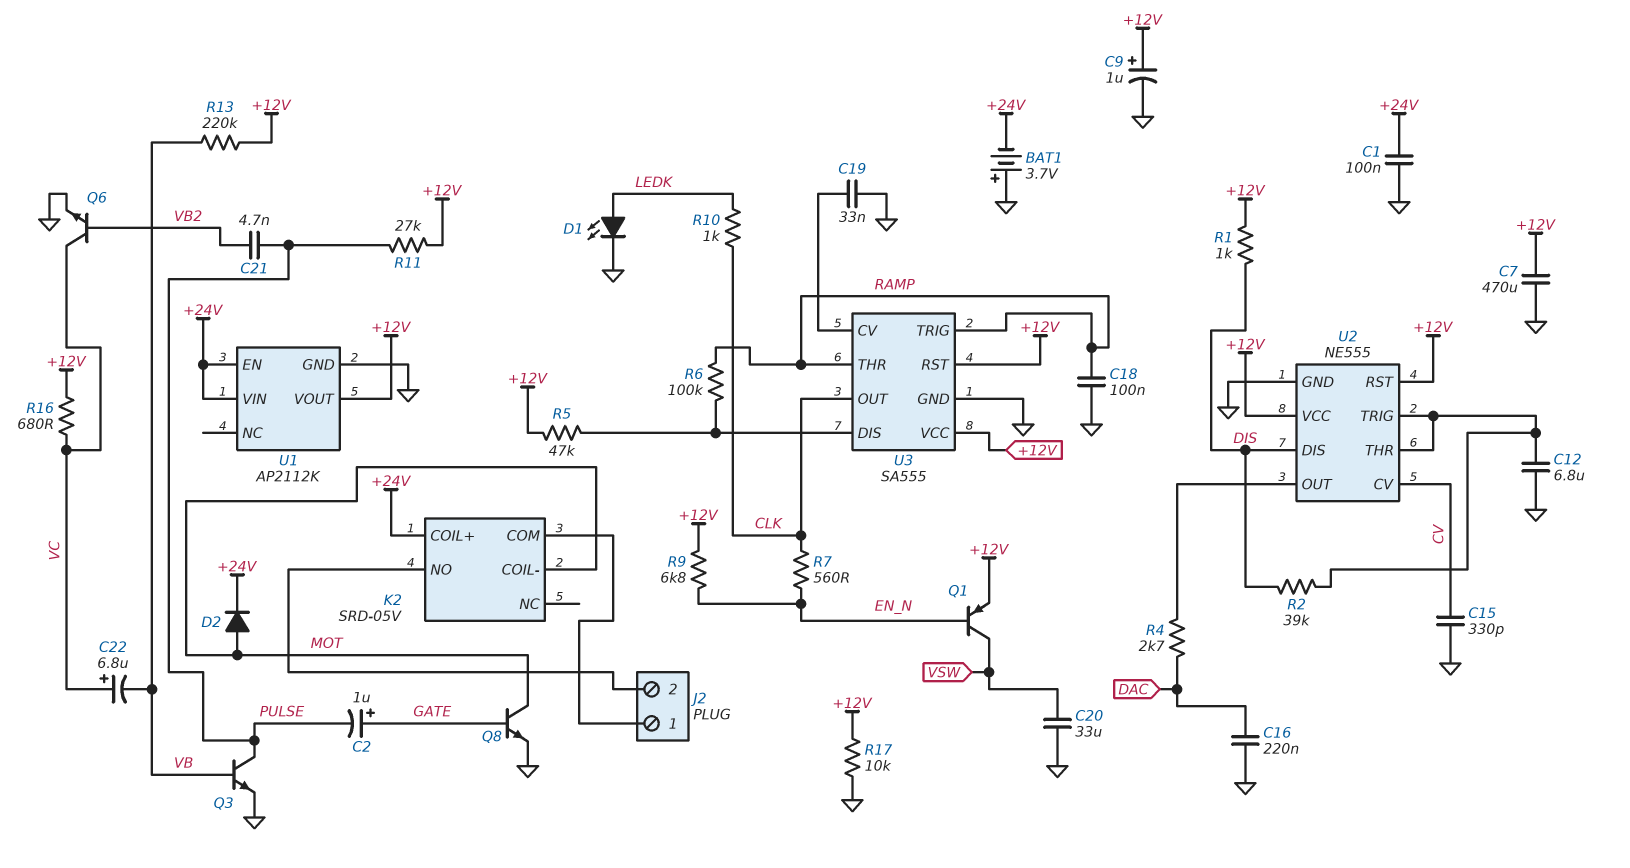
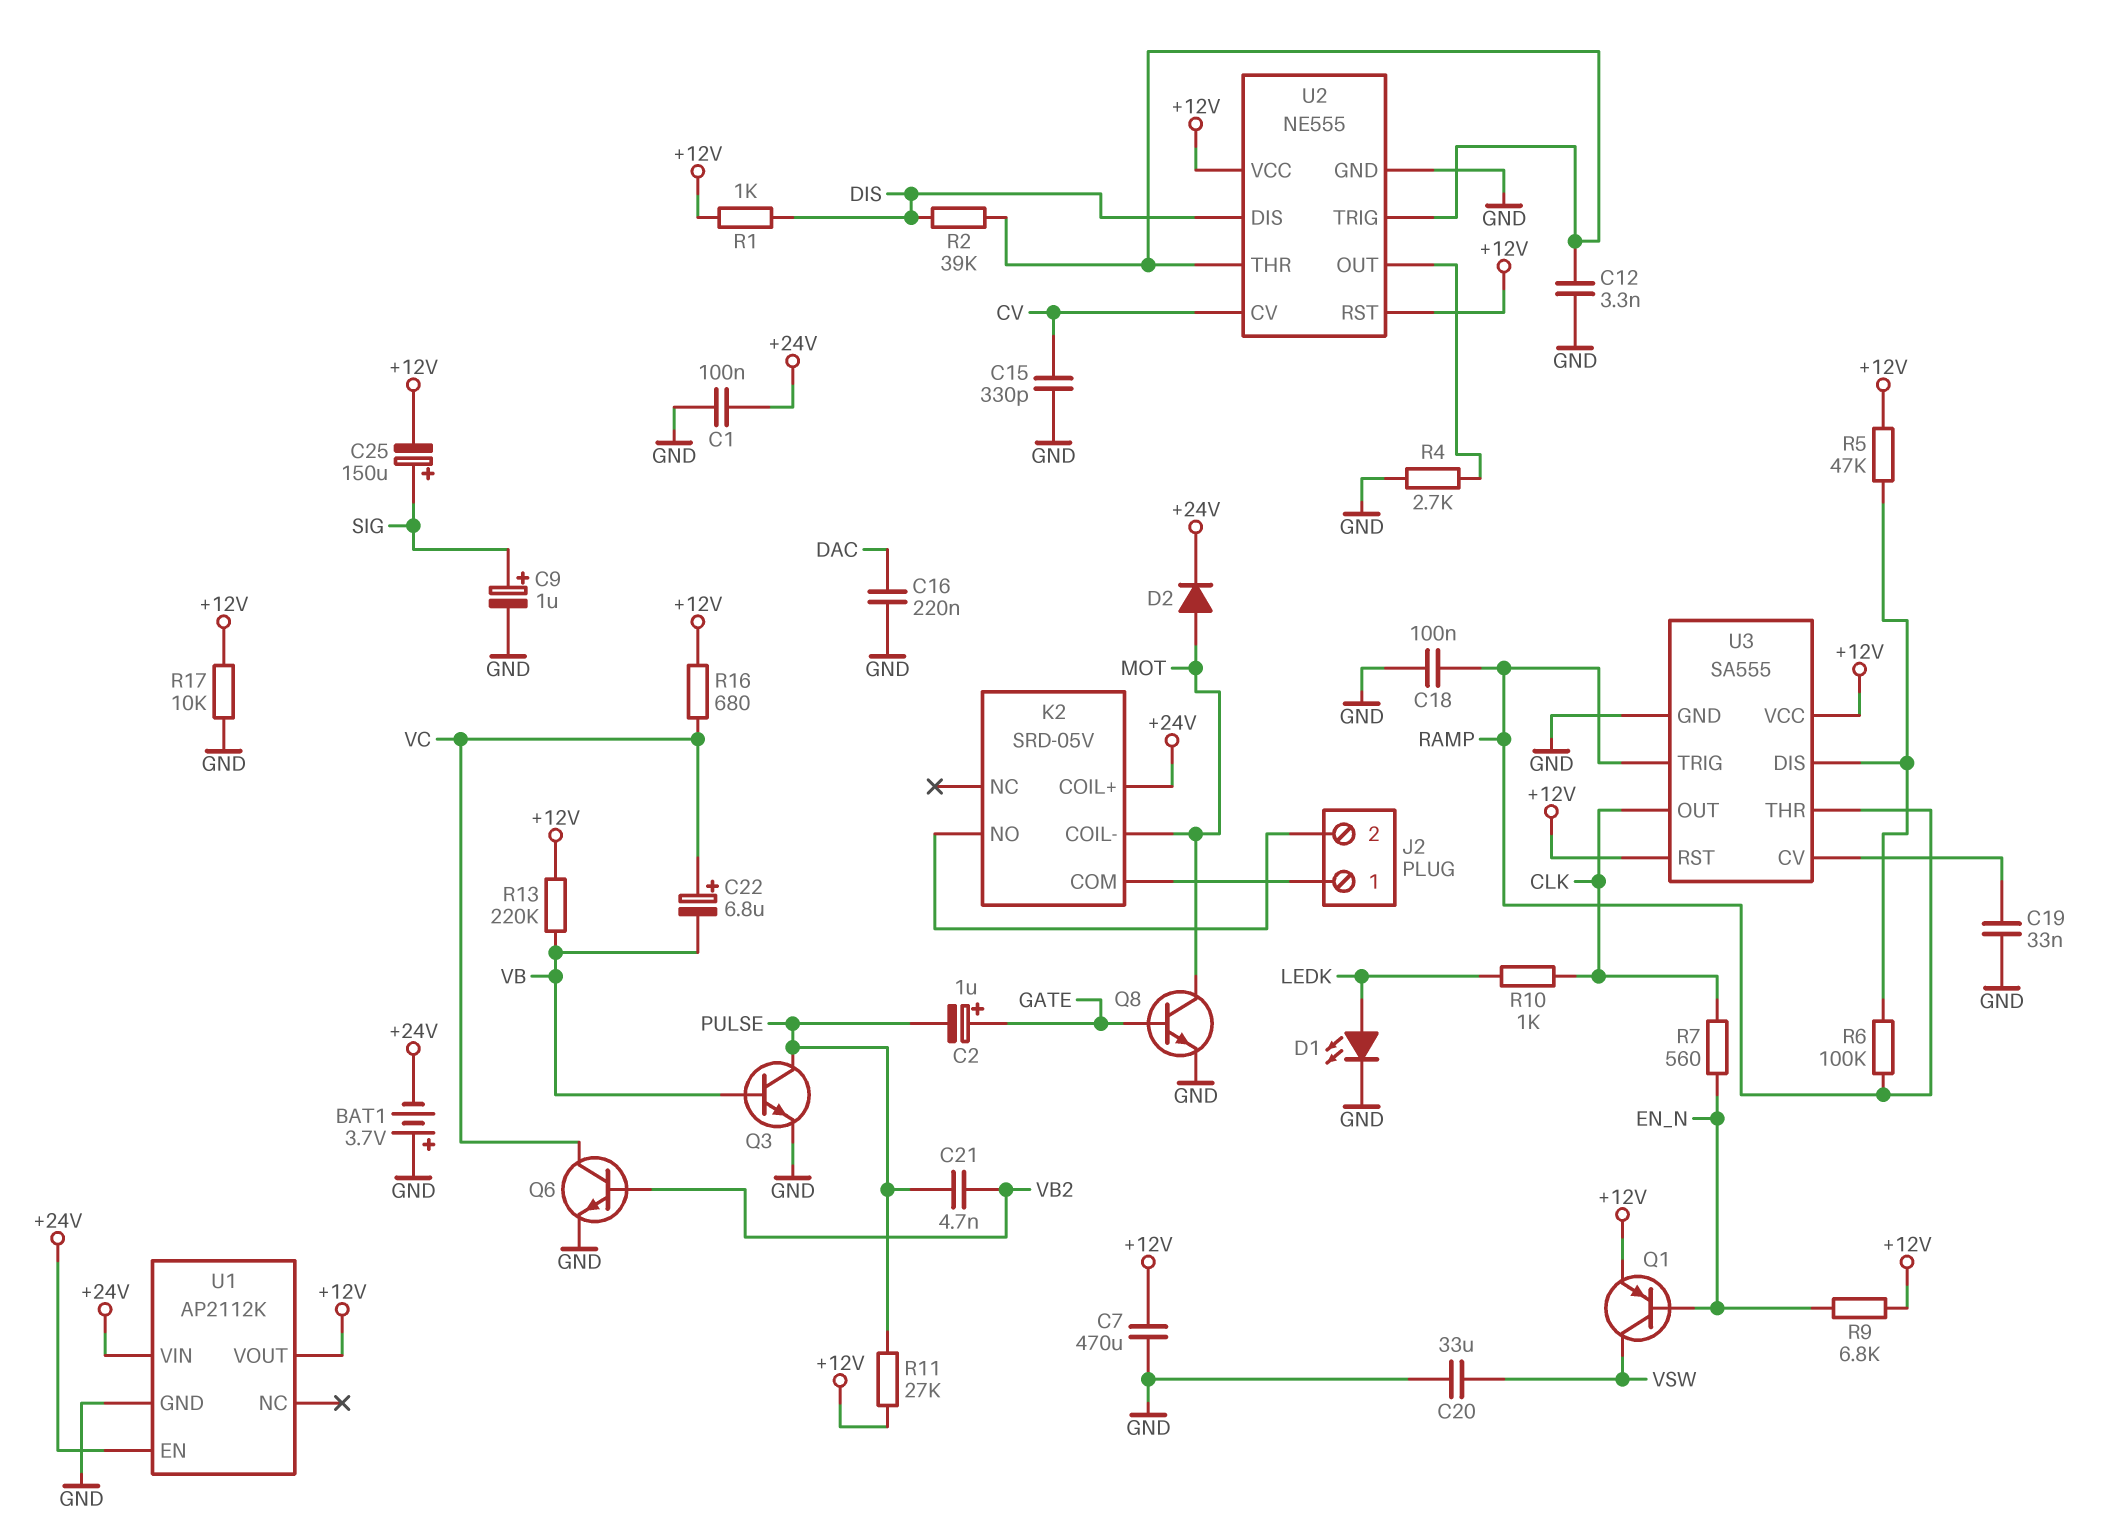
C9: 1uF (plus +12V, minus GND) -> 1uF (plus SIG, minus GND)
C12: 6.8uF (GND, U2/THR) -> 3.3nF (GND, U2/THR)
C25: none -> 150uF (plus SIG, minus +12V)
R4: 2.7k (DAC, U2/OUT) -> 2.7k (GND, U2/OUT)

